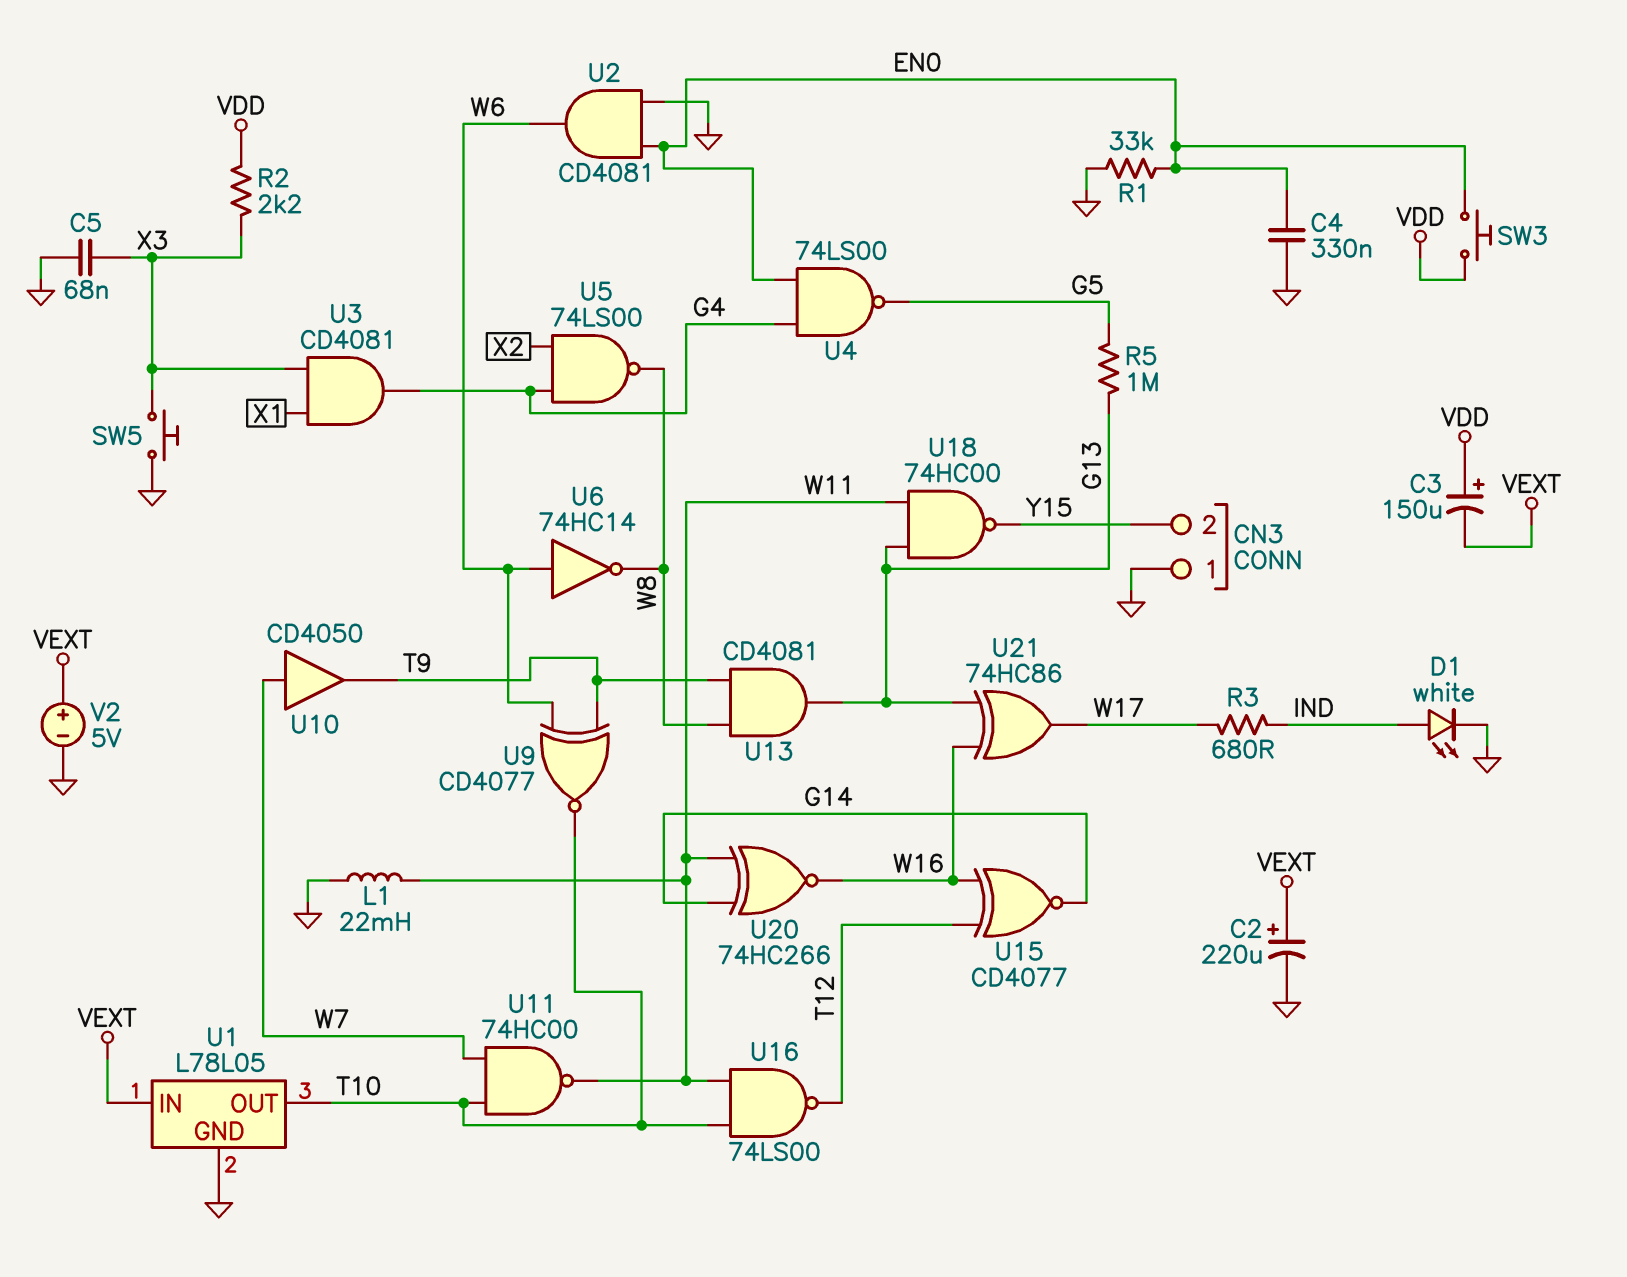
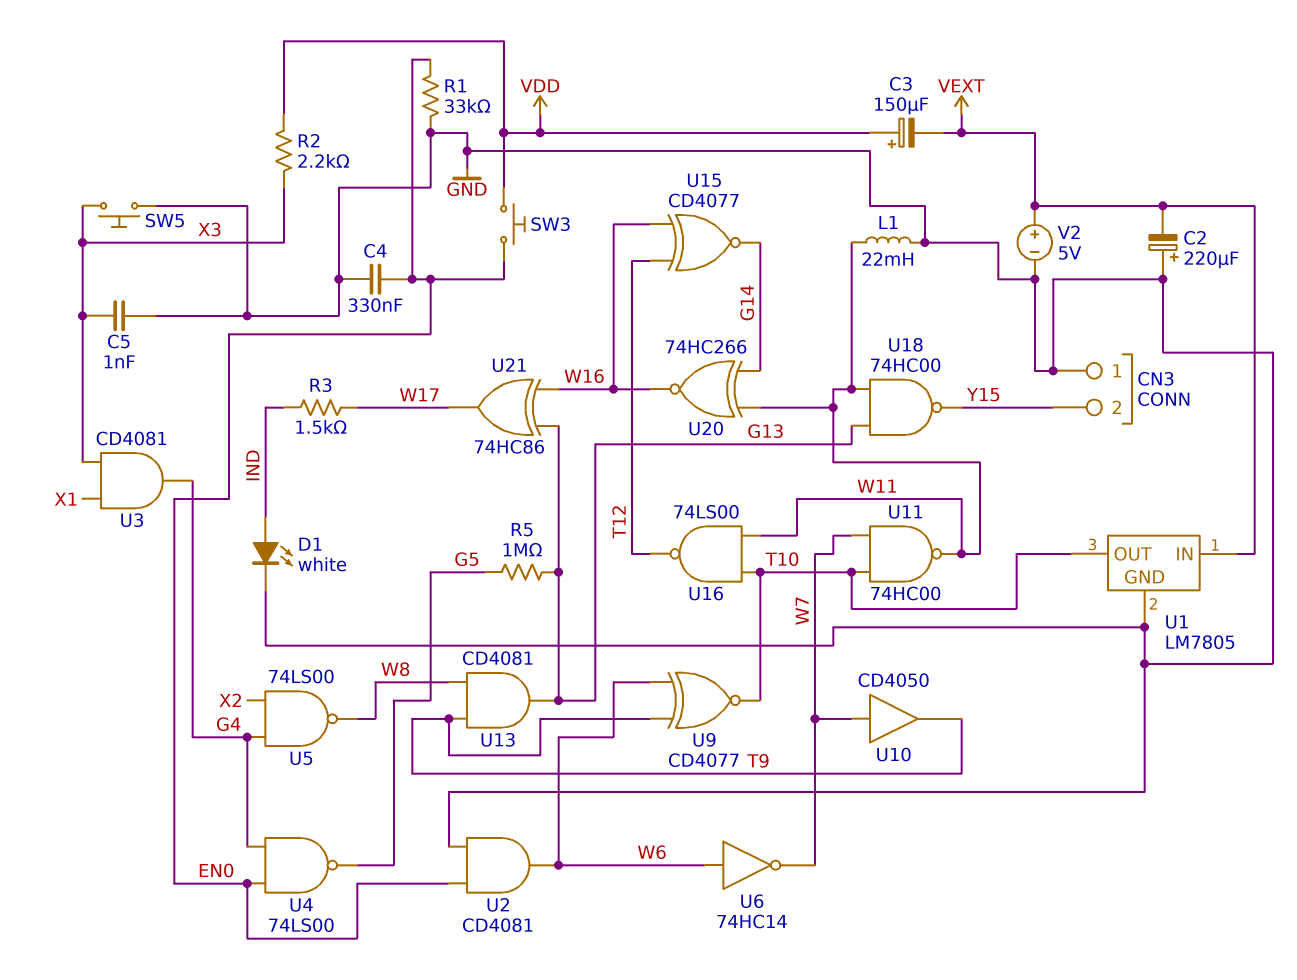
C2: 220uF (plus VEXT, minus GND) -> 220uF (plus GND, minus VEXT)
C5: 68nF (GND, X3) -> 1nF (GND, X3)
R3: 680 (IND, W17) -> 1.5k (IND, W17)
U1: L78L05 -> LM7805
U6: NOT 74HC14 (in W6, out W8) -> NOT 74HC14 (in W6, out W7)

